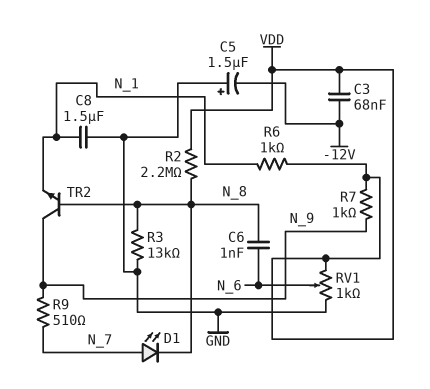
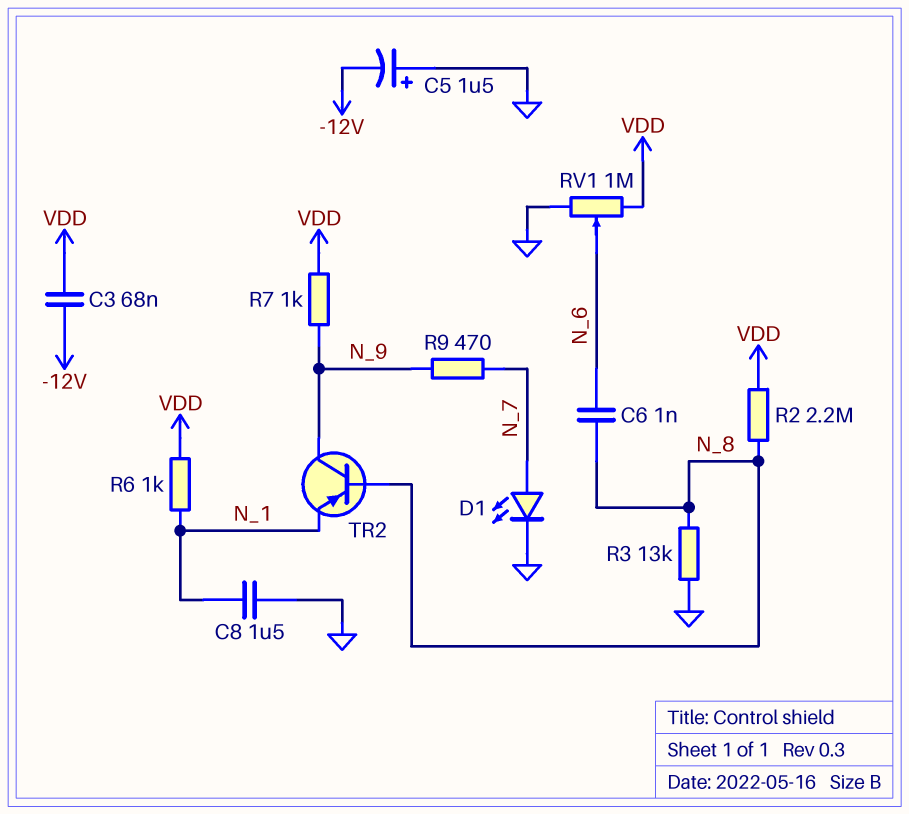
D1: LED (A N_7, K N_8) -> LED (A N_7, K GND)
R9: 510 (N_7, N_9) -> 470 (N_7, N_9)
RV1: 1k (GND, VDD, wiper N_6) -> 1M (GND, VDD, wiper N_6)
TR2: NPN (B N_8, C N_9, E N_1) -> PNP (B N_8, C N_9, E N_1)

